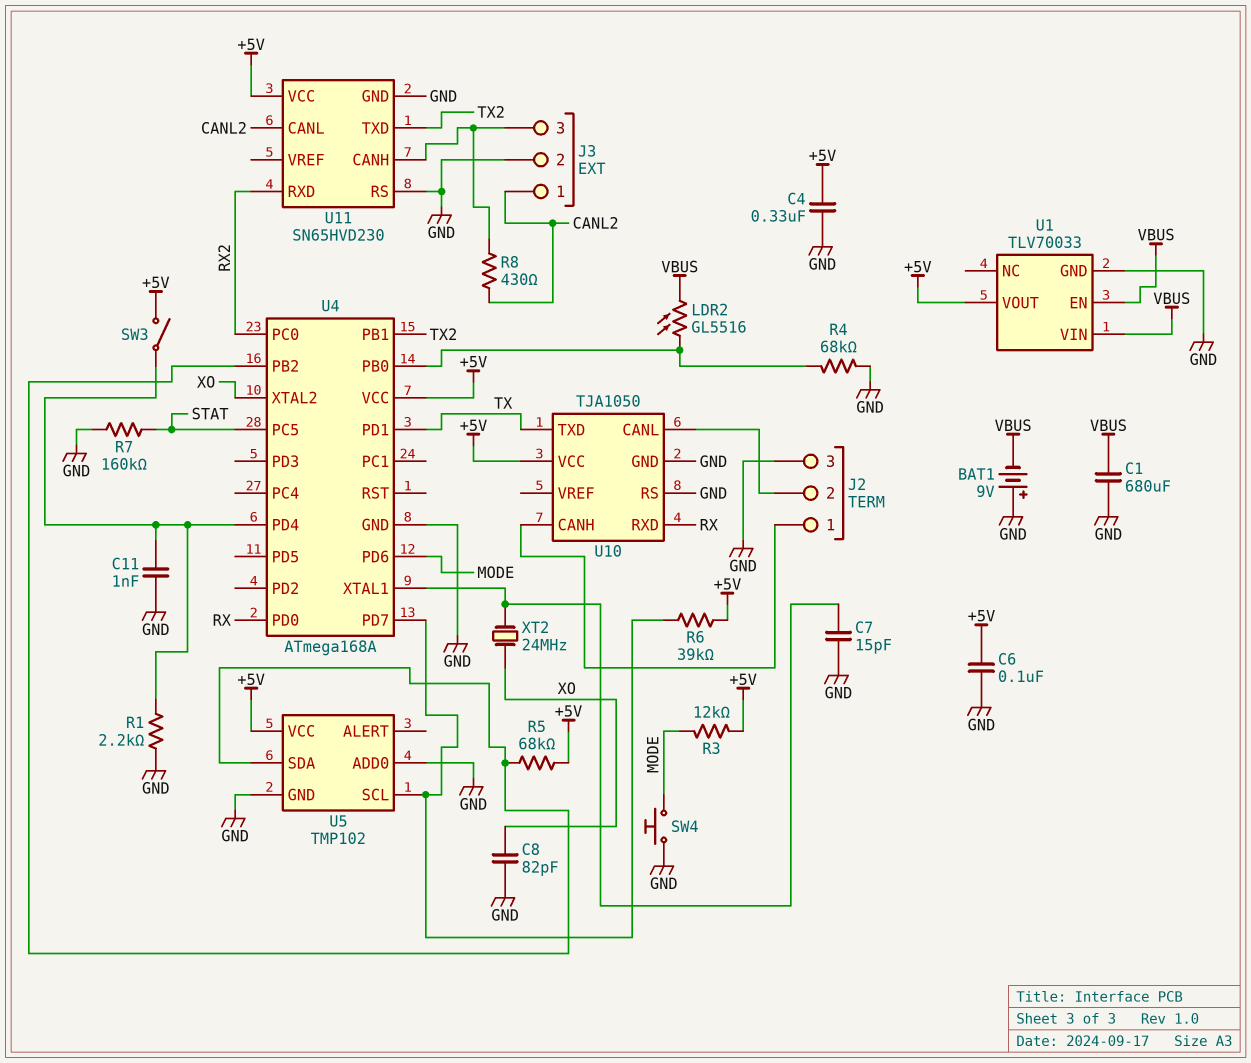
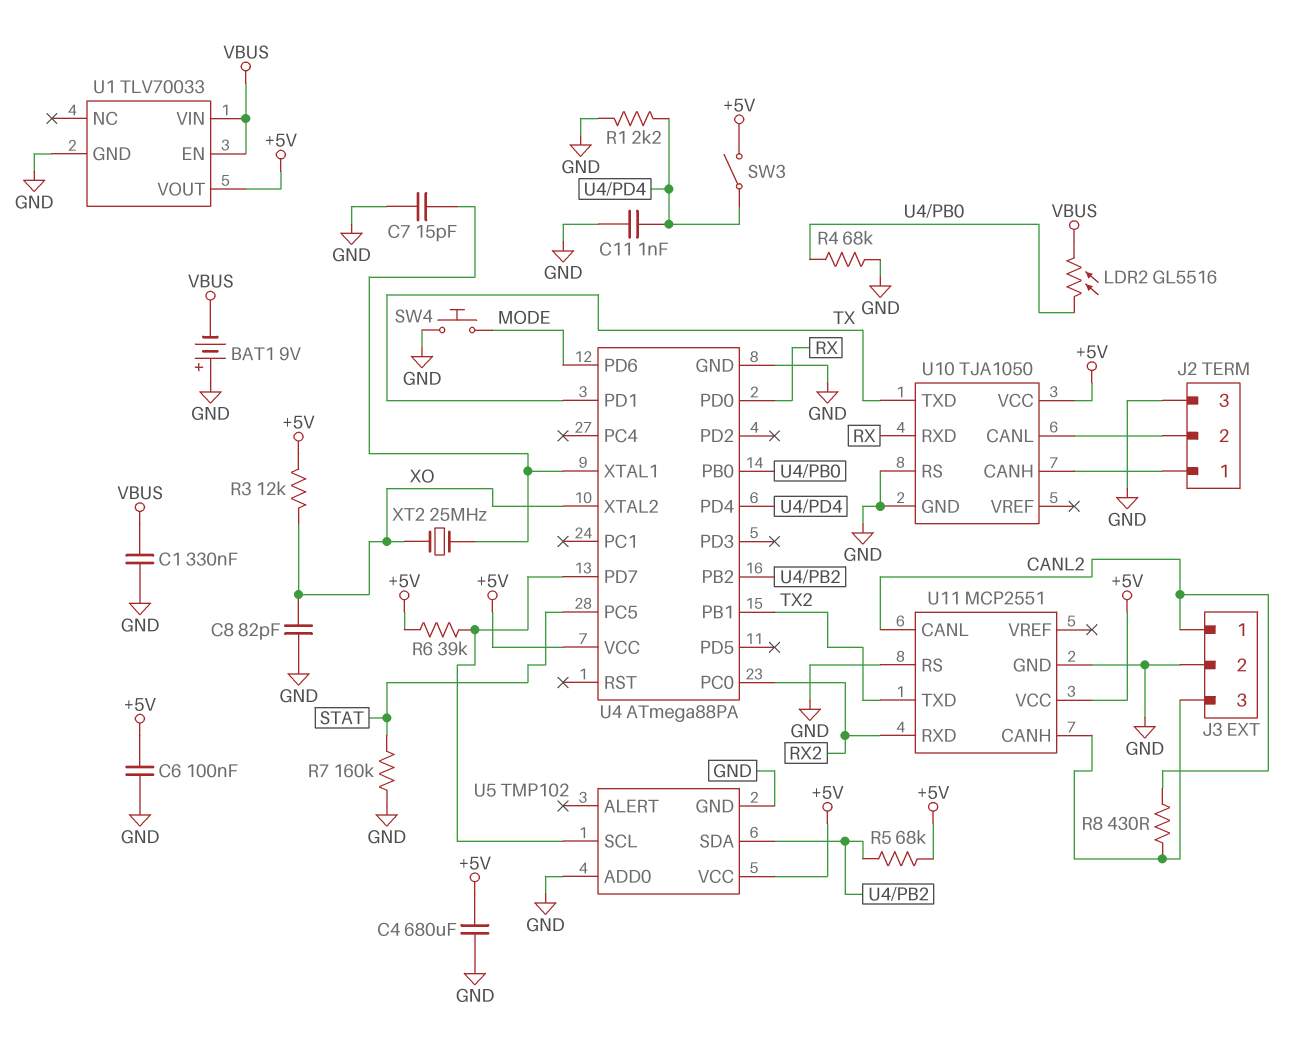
C1: 680uF (GND, VBUS) -> 330nF (GND, VBUS)
C4: 330nF (+5V, GND) -> 680uF (+5V, GND)
R3: 12k (+5V, MODE) -> 12k (+5V, XO)
U4: ATmega168A -> ATmega88PA
U11: SN65HVD230 -> MCP2551
XT2: 24MHz (U4/XTAL1, XO) -> 25MHz (U4/XTAL1, XO)

